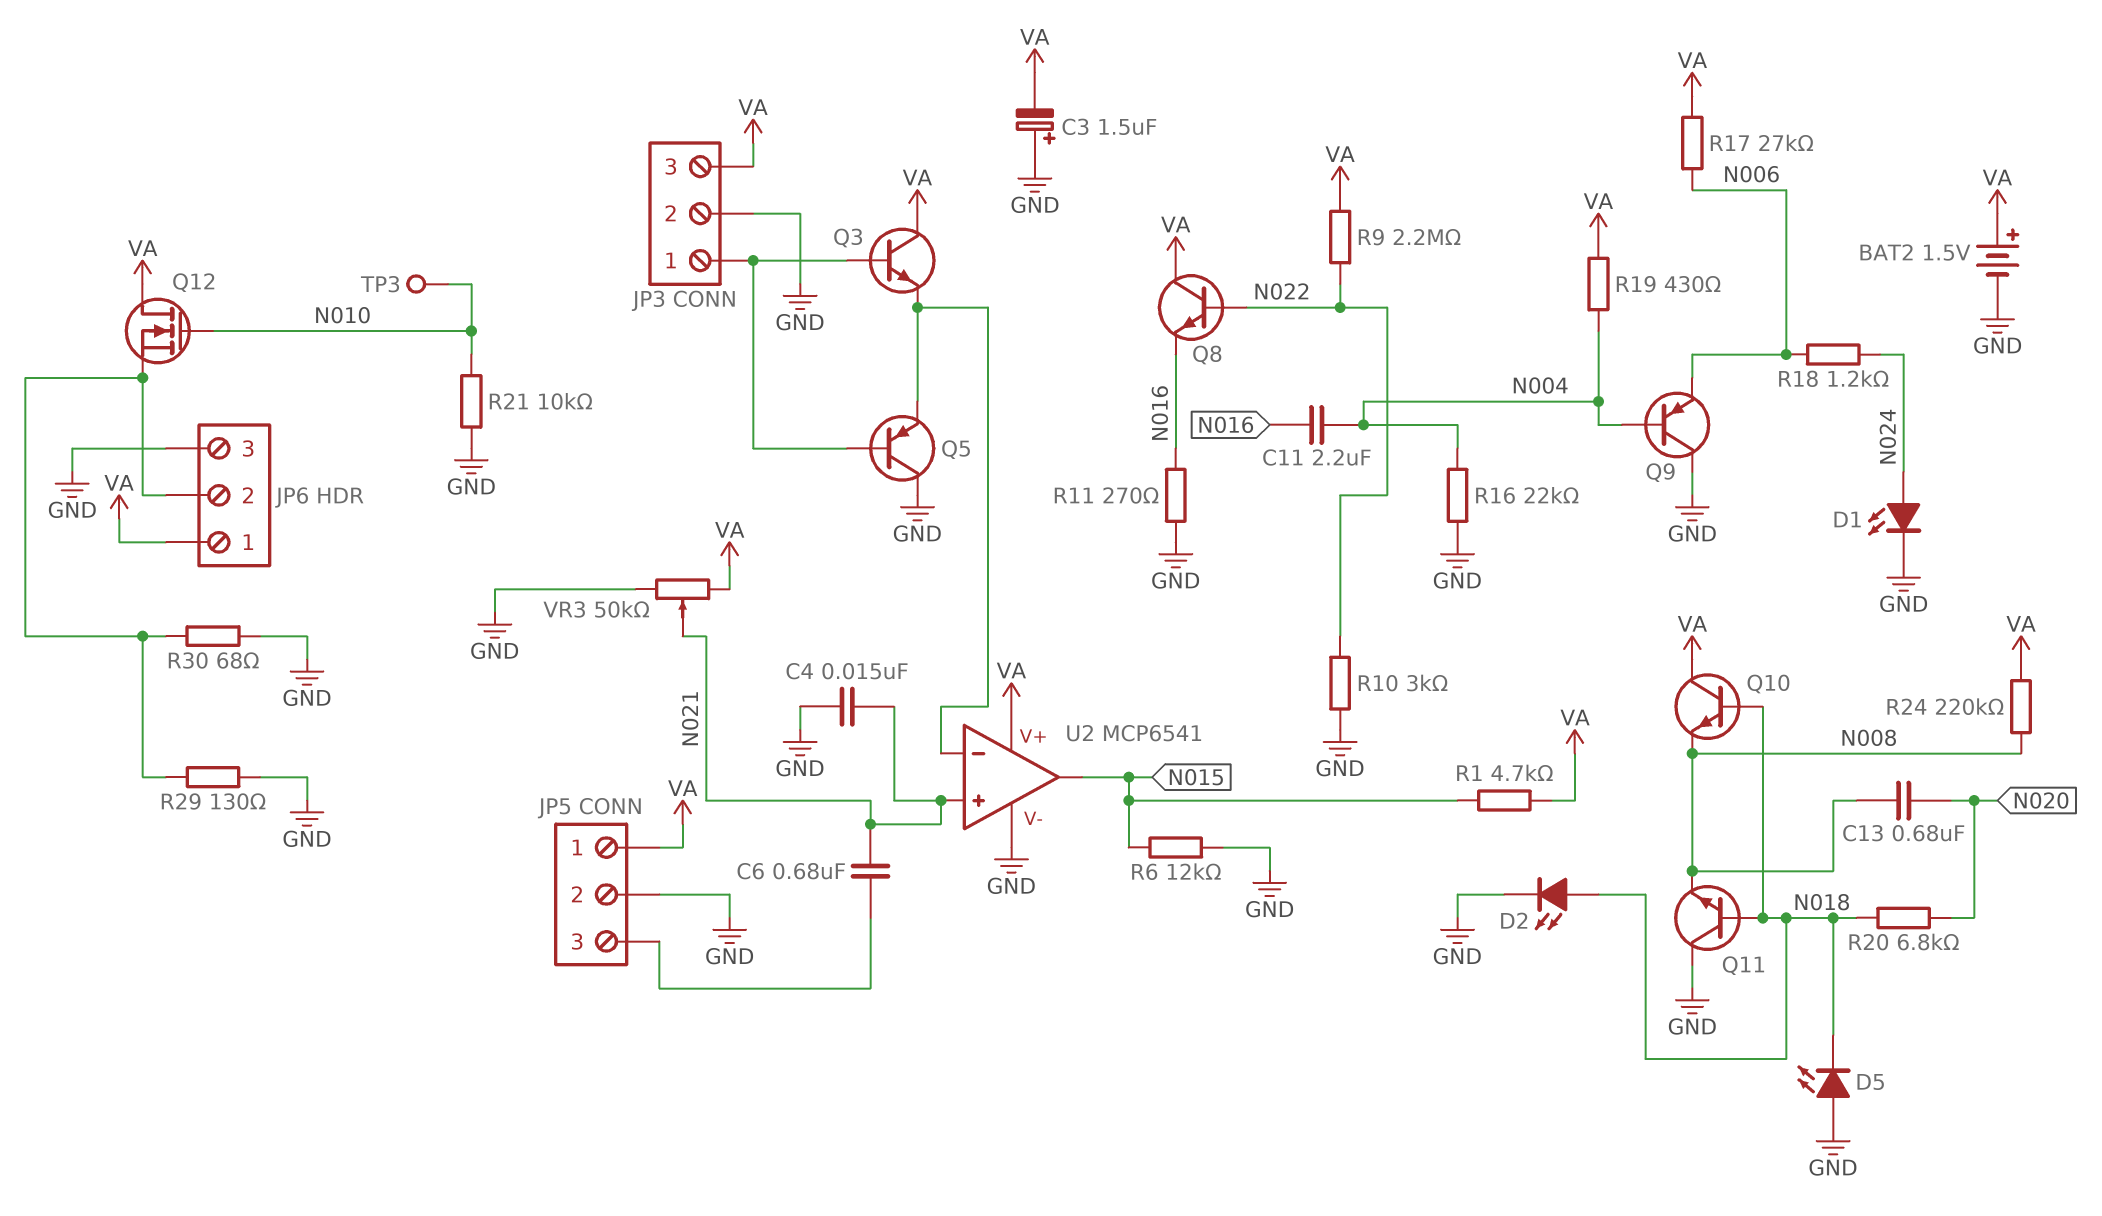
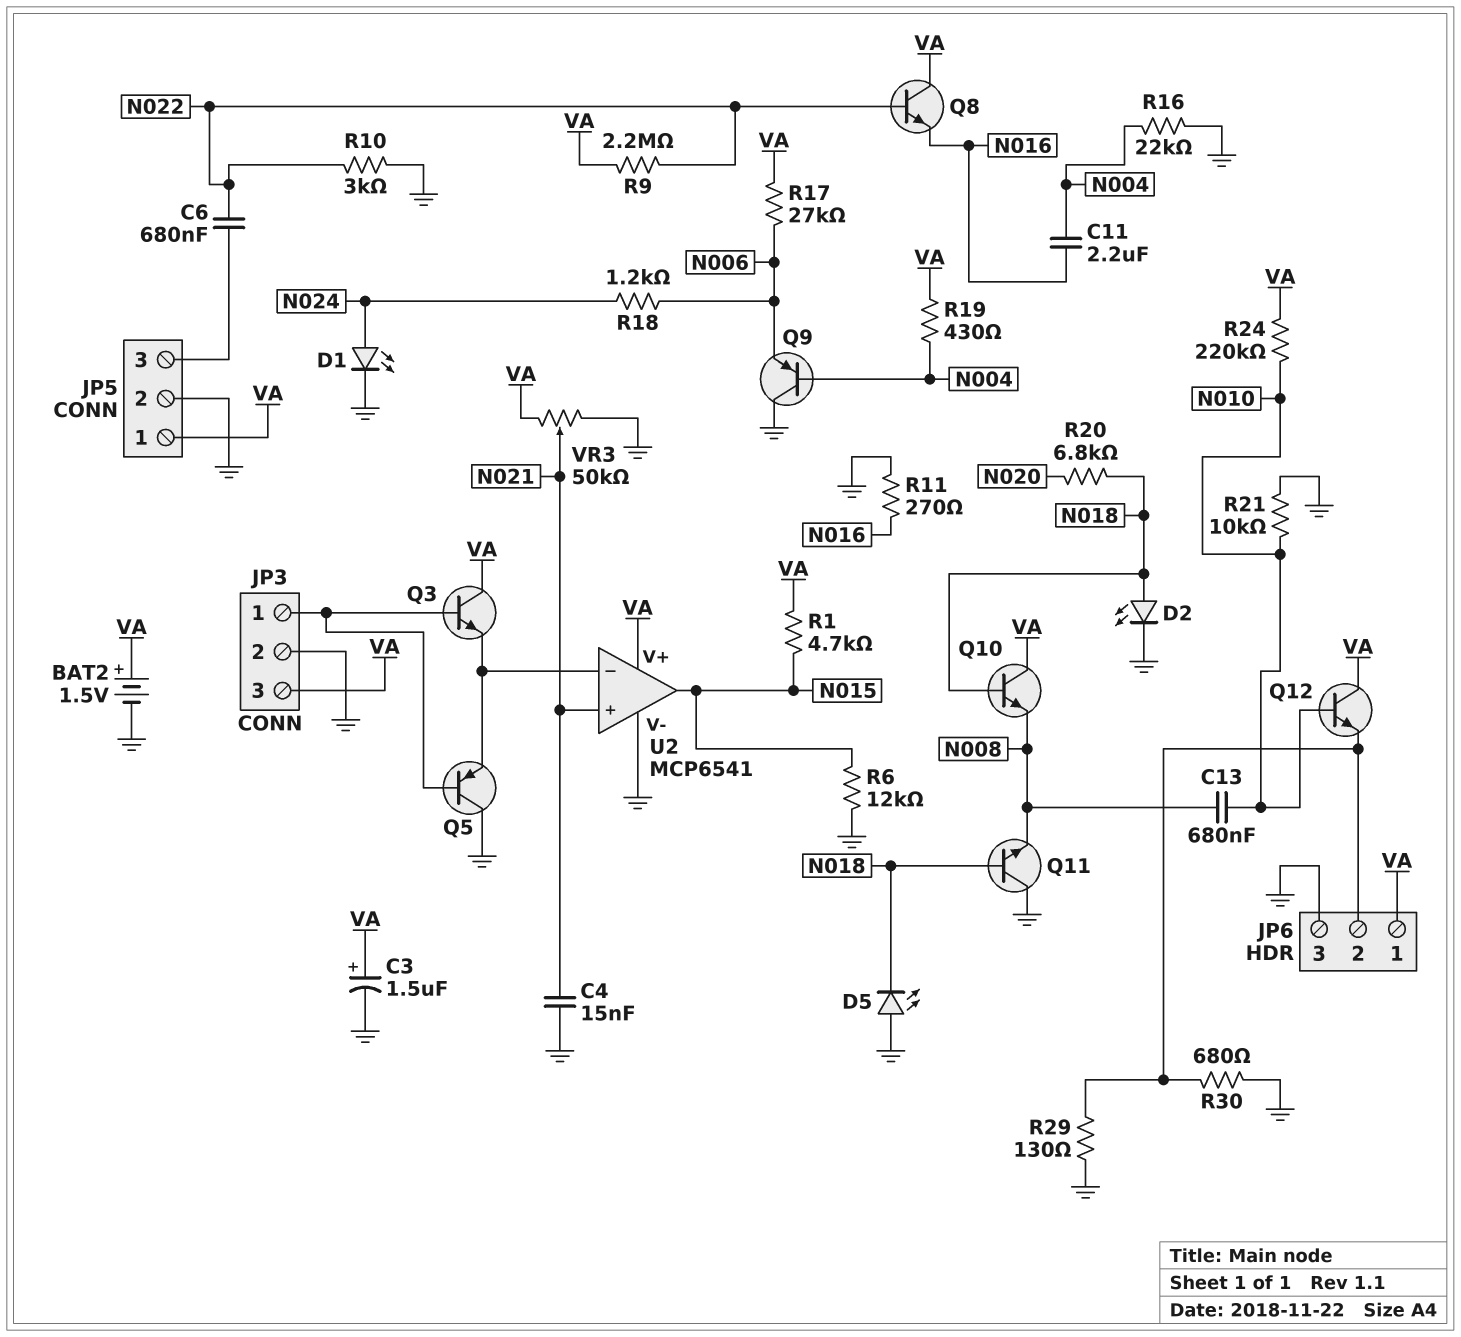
C3: 1.5uF (plus GND, minus VA) -> 1.5uF (plus VA, minus GND)
C6: 680nF (JP5/3, N021) -> 680nF (JP5/3, N022)
C13: 680nF (N008, N020) -> 680nF (N008, N010)
Q12: NMOS (G N010, D VA, S JP6/2) -> NPN (B N010, C VA, E JP6/2)
R24: 220k (N008, VA) -> 220k (N010, VA)
R30: 68 (GND, JP6/2) -> 680 (GND, JP6/2)
TP3: test point (N010) -> none

